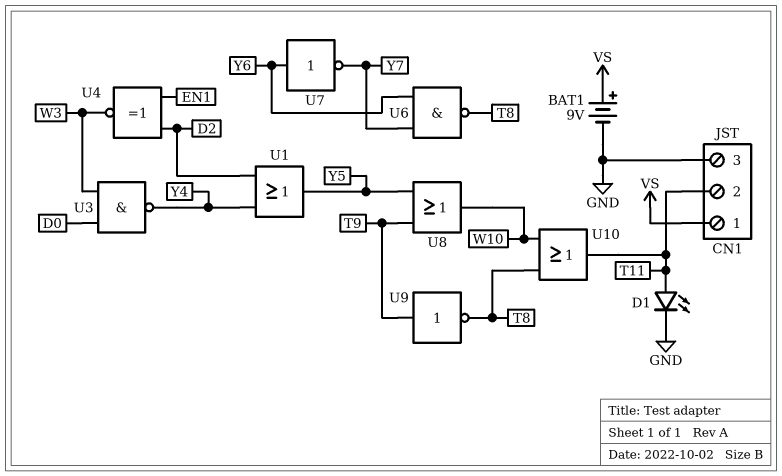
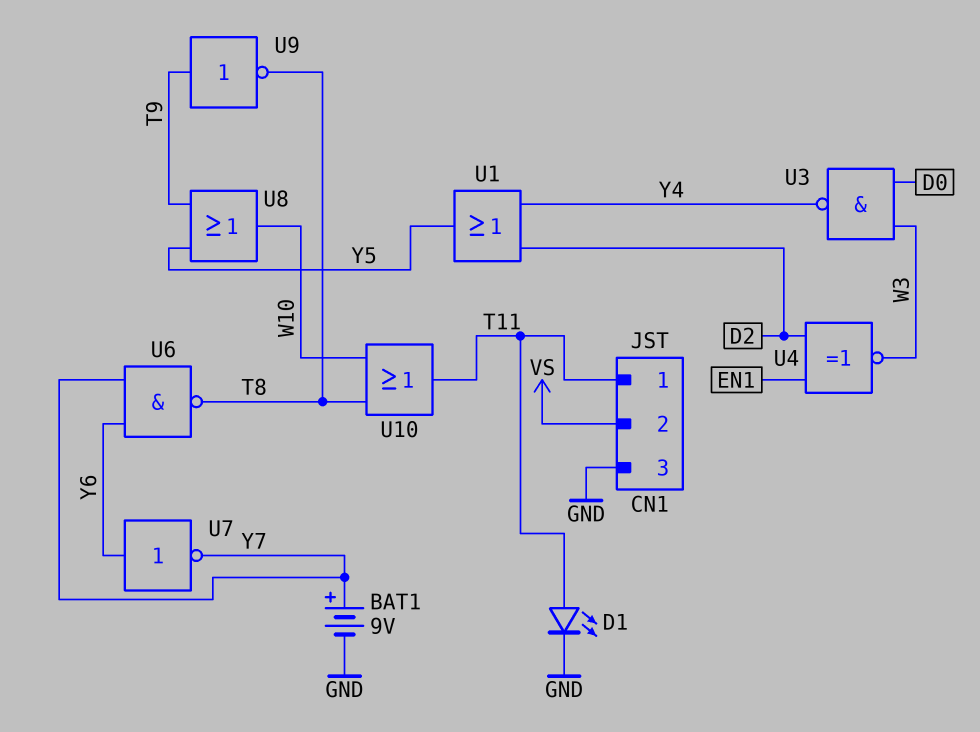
BAT1: 9V (plus VS, minus GND) -> 9V (plus Y7, minus GND)
CN1 pin 1: VS -> T11
CN1 pin 2: T11 -> VS

